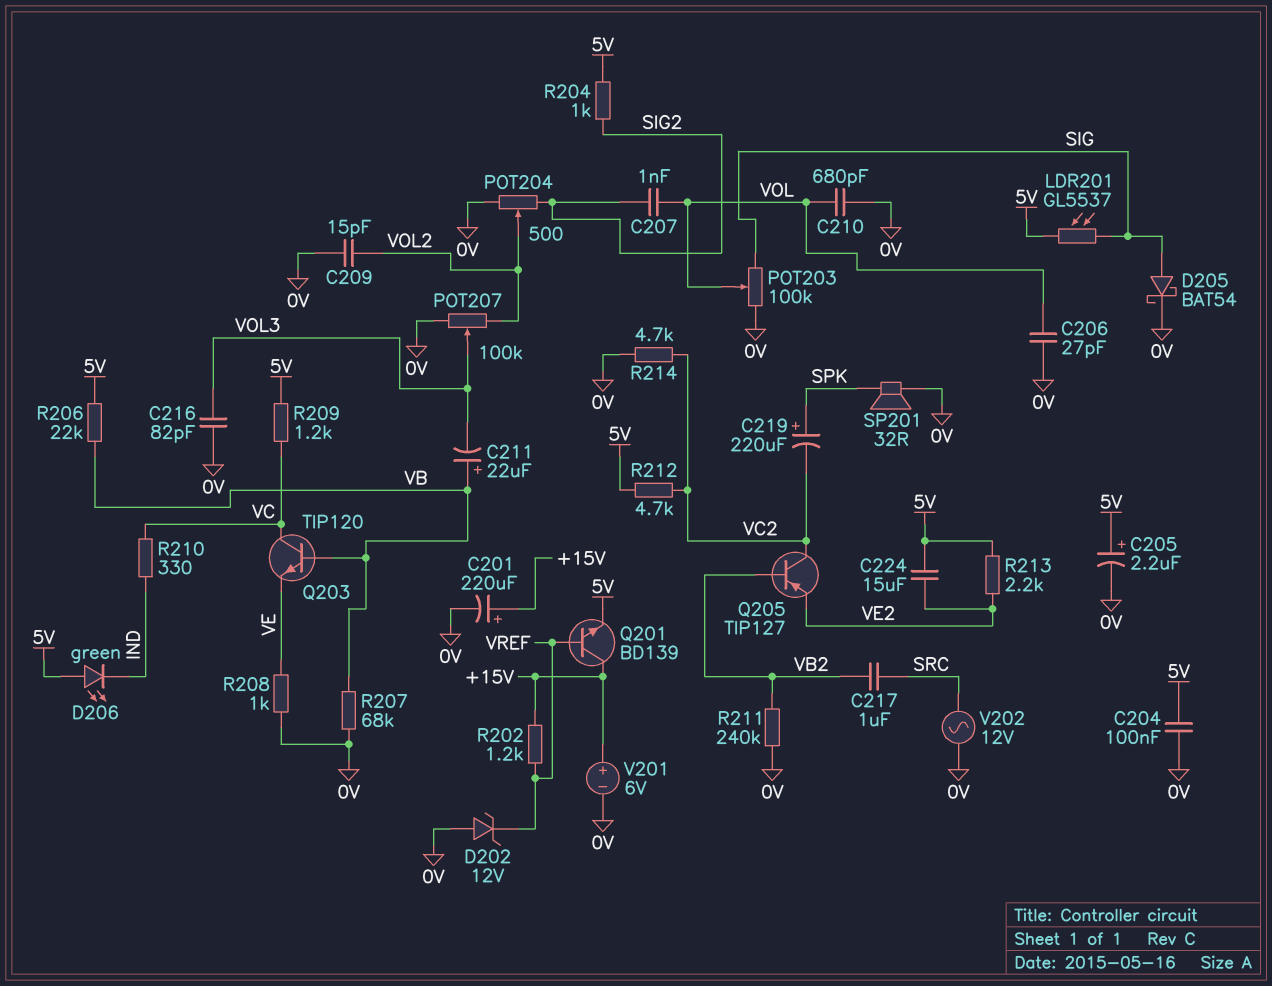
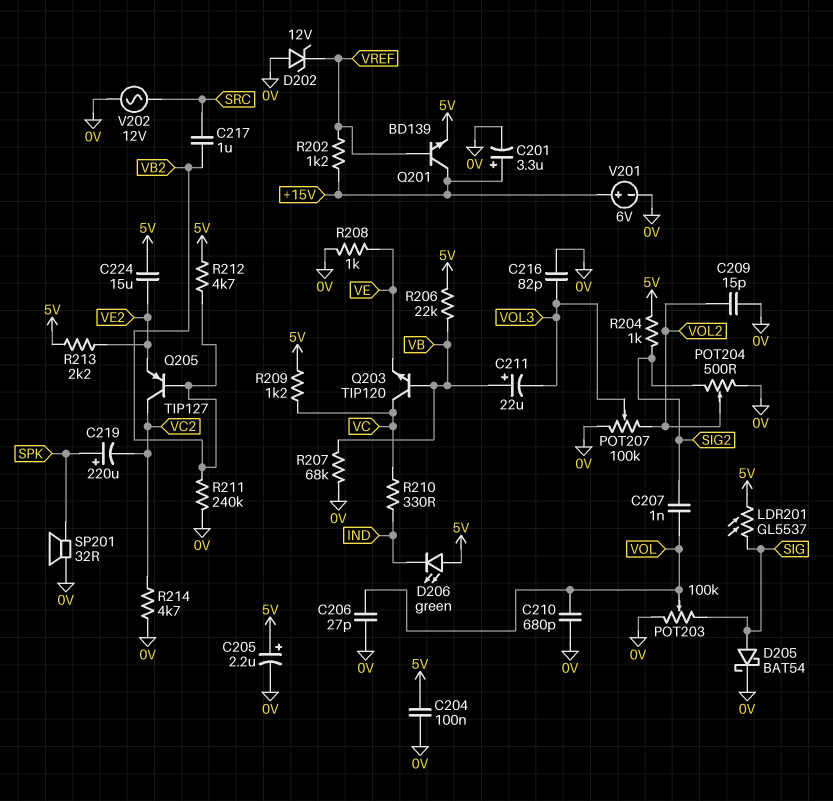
C201: 220uF (plus +15V, minus 0V) -> 3.3uF (plus +15V, minus 0V)
R212: 4.7k (5V, VC2) -> 4.7k (5V, VB2)

